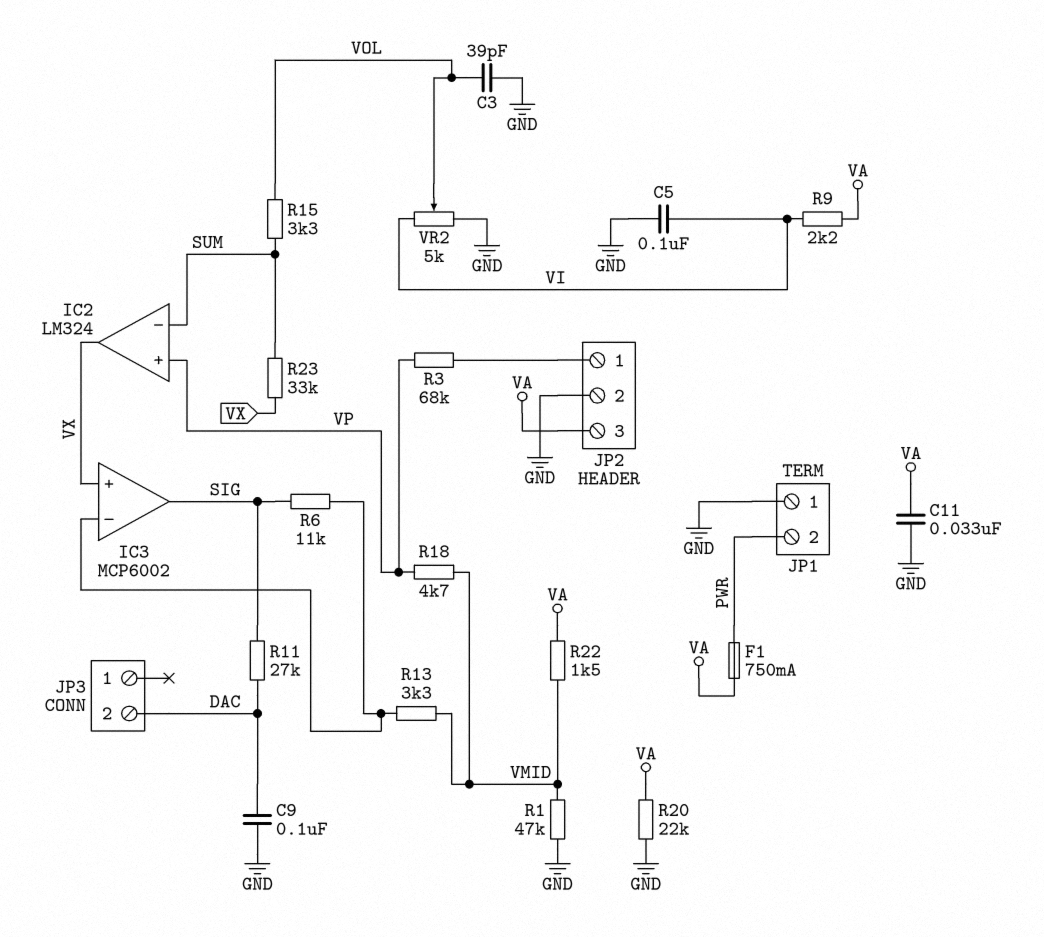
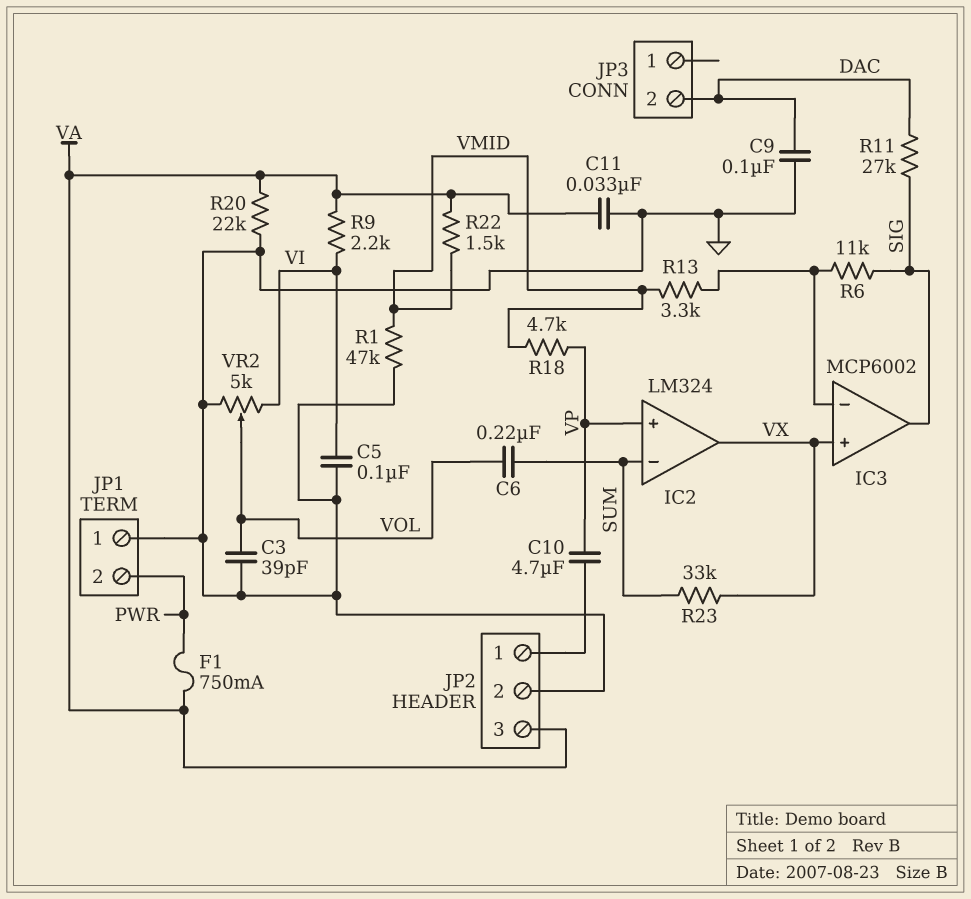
C6: none -> 220nF (SUM, VOL)
C10: none -> 4.7uF (JP2/1, VP)
R3: 68k (JP2/1, VP) -> none
R15: 3.3k (SUM, VOL) -> none

